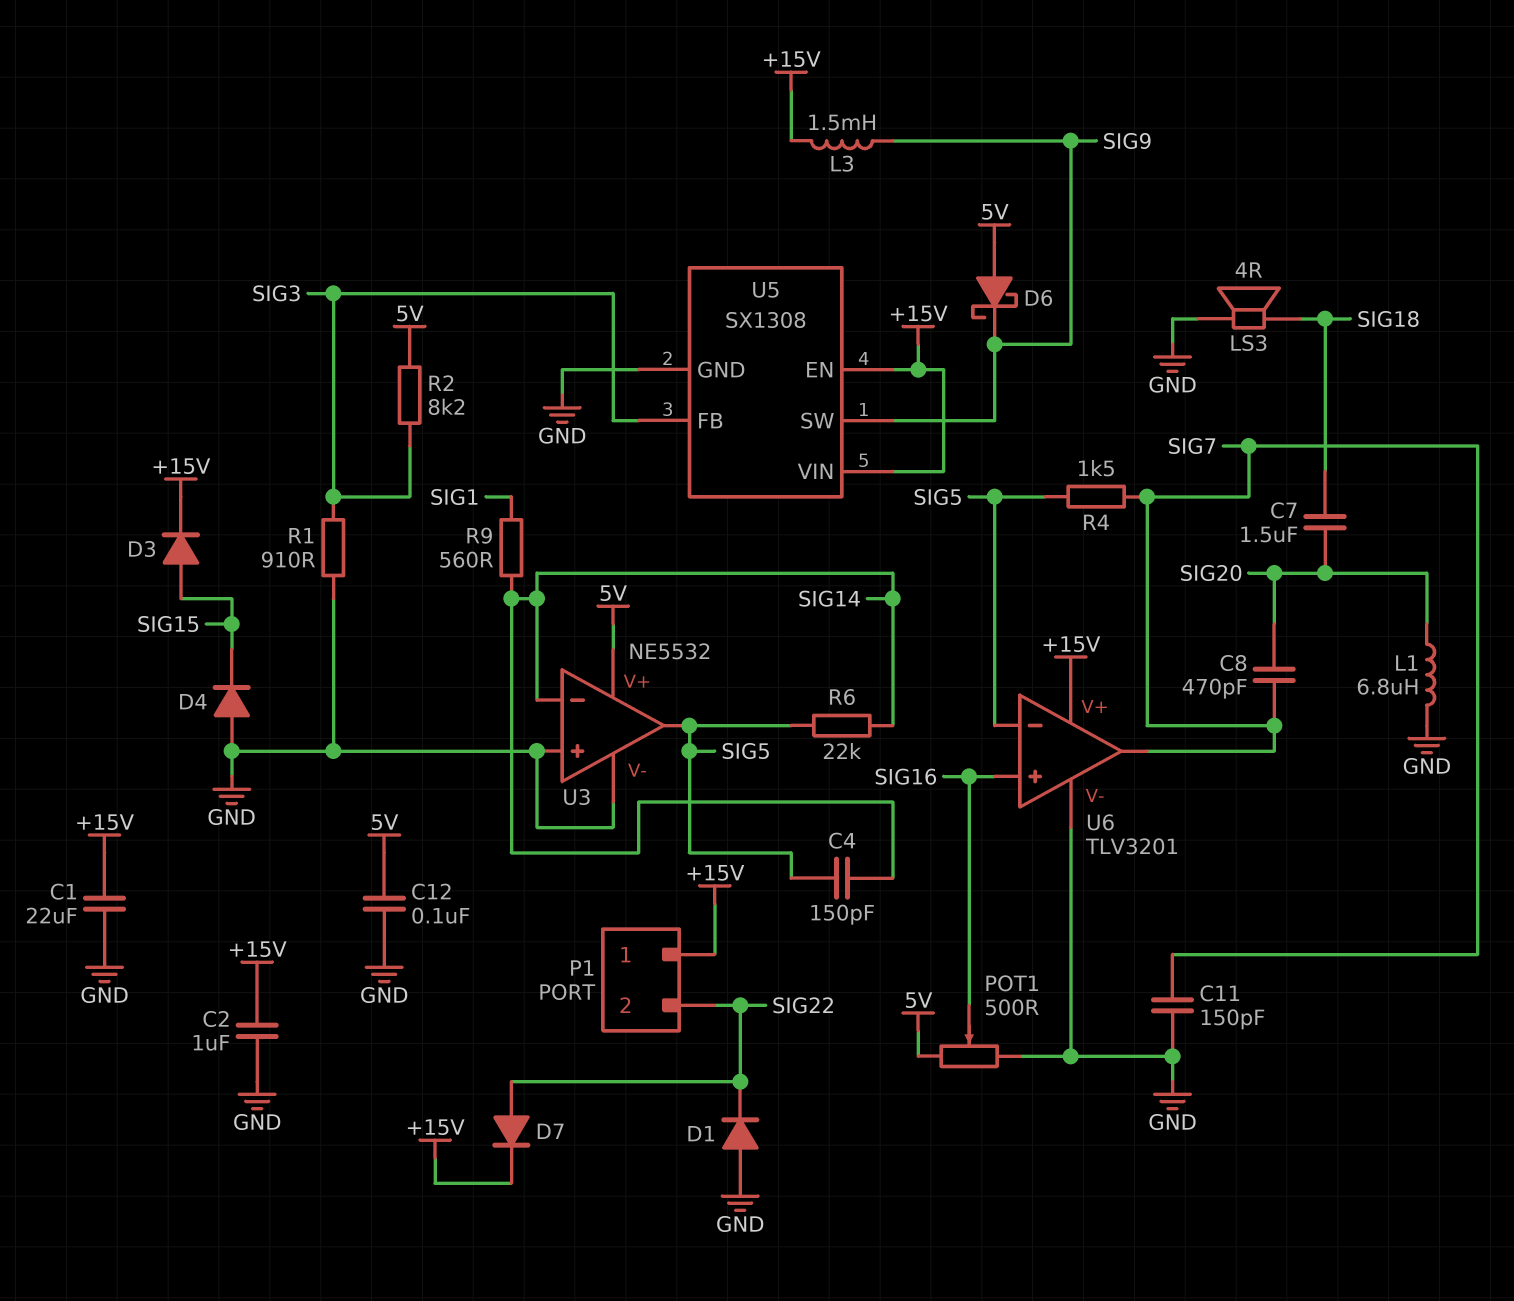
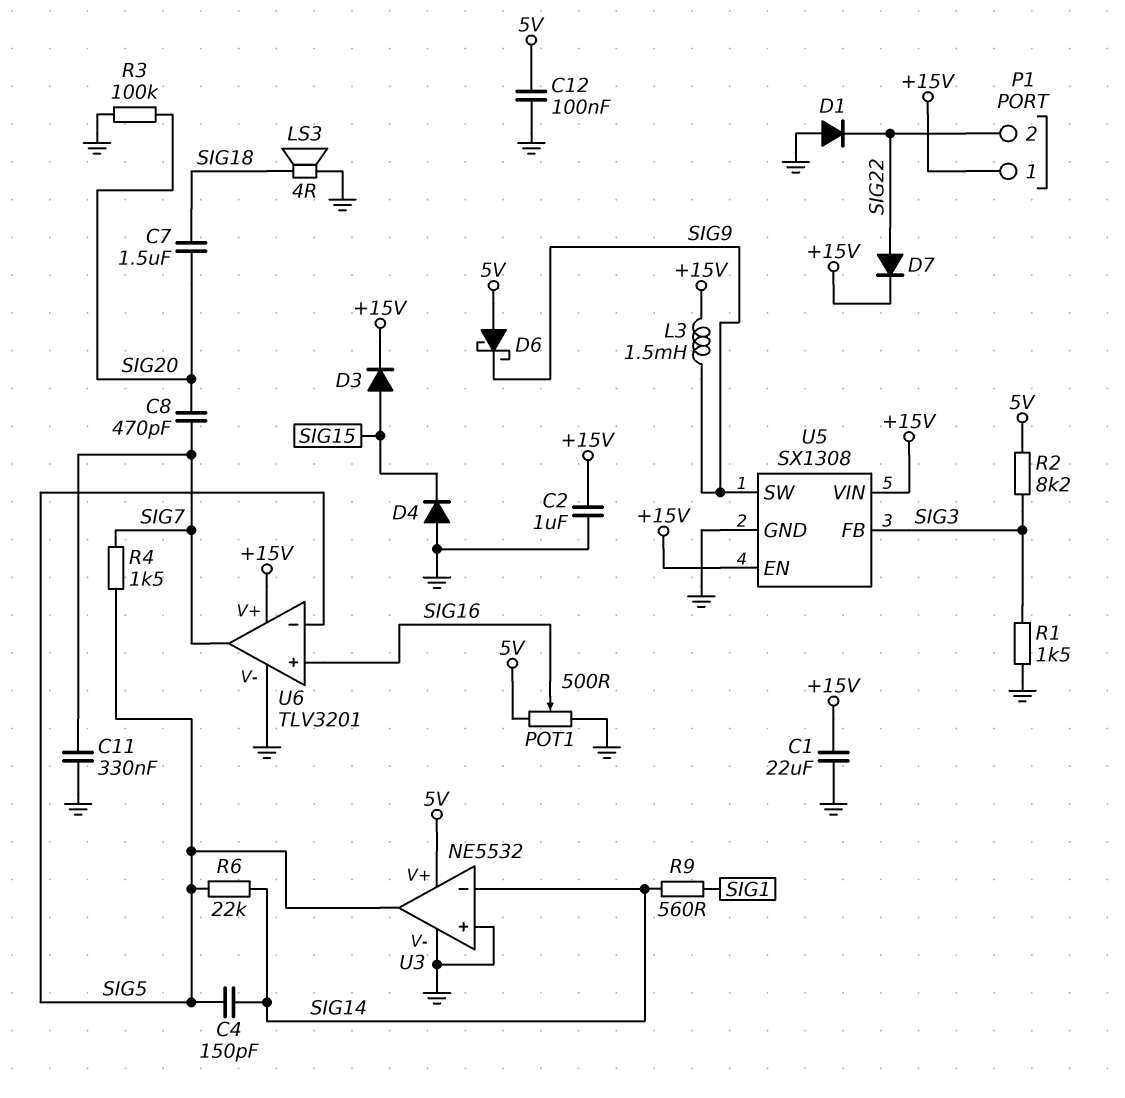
C11: 150pF (GND, SIG7) -> 330nF (GND, SIG7)
L1: 6.8uH (GND, SIG20) -> none
R1: 910 (GND, SIG3) -> 1.5k (GND, SIG3)
R3: none -> 100k (GND, SIG20)

